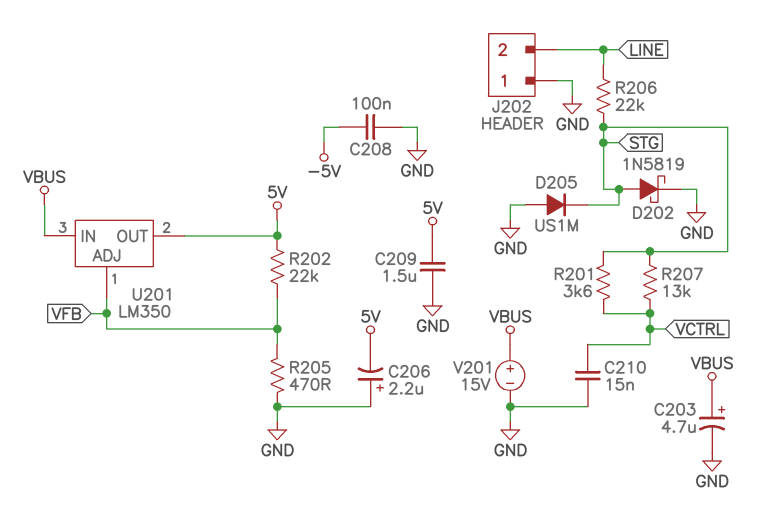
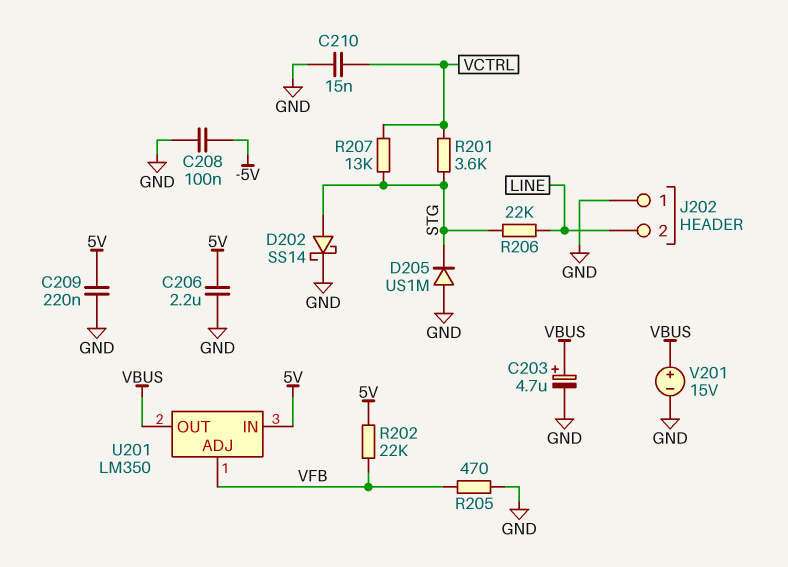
C206: 2.2uF (plus GND, minus 5V) -> 2.2uF (5V, GND)
C209: 1.5uF (5V, GND) -> 220nF (5V, GND)
D202: schottky 1N5819 (A STG, K GND) -> schottky SS14 (A STG, K GND)
U201 pin IN: VBUS -> 5V
U201 pin OUT: 5V -> VBUS

